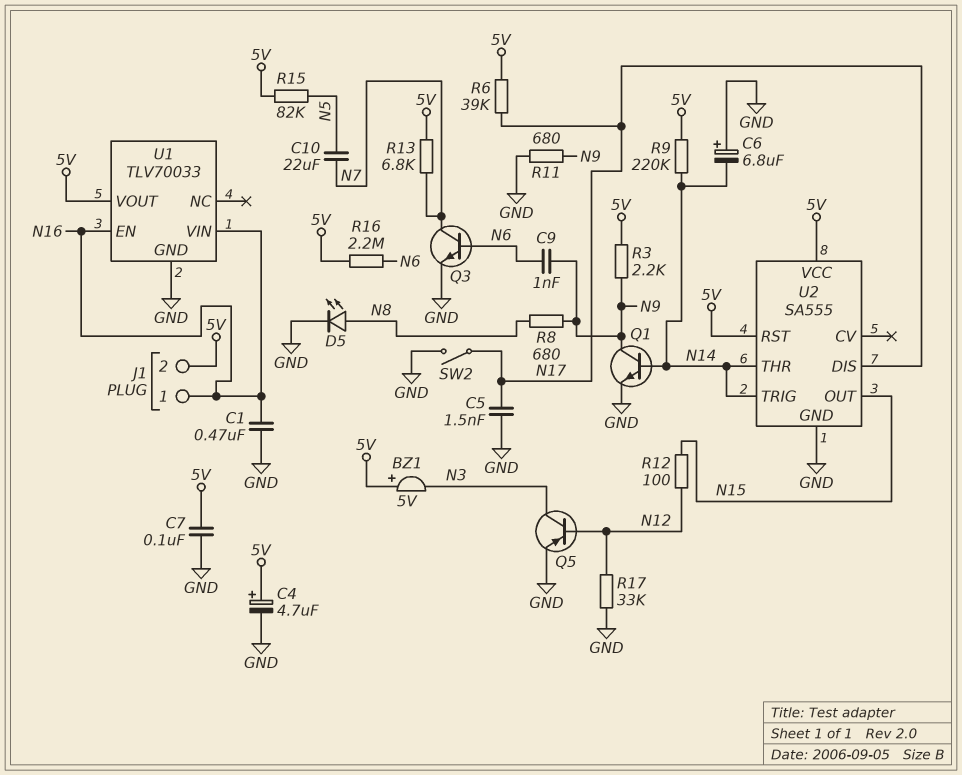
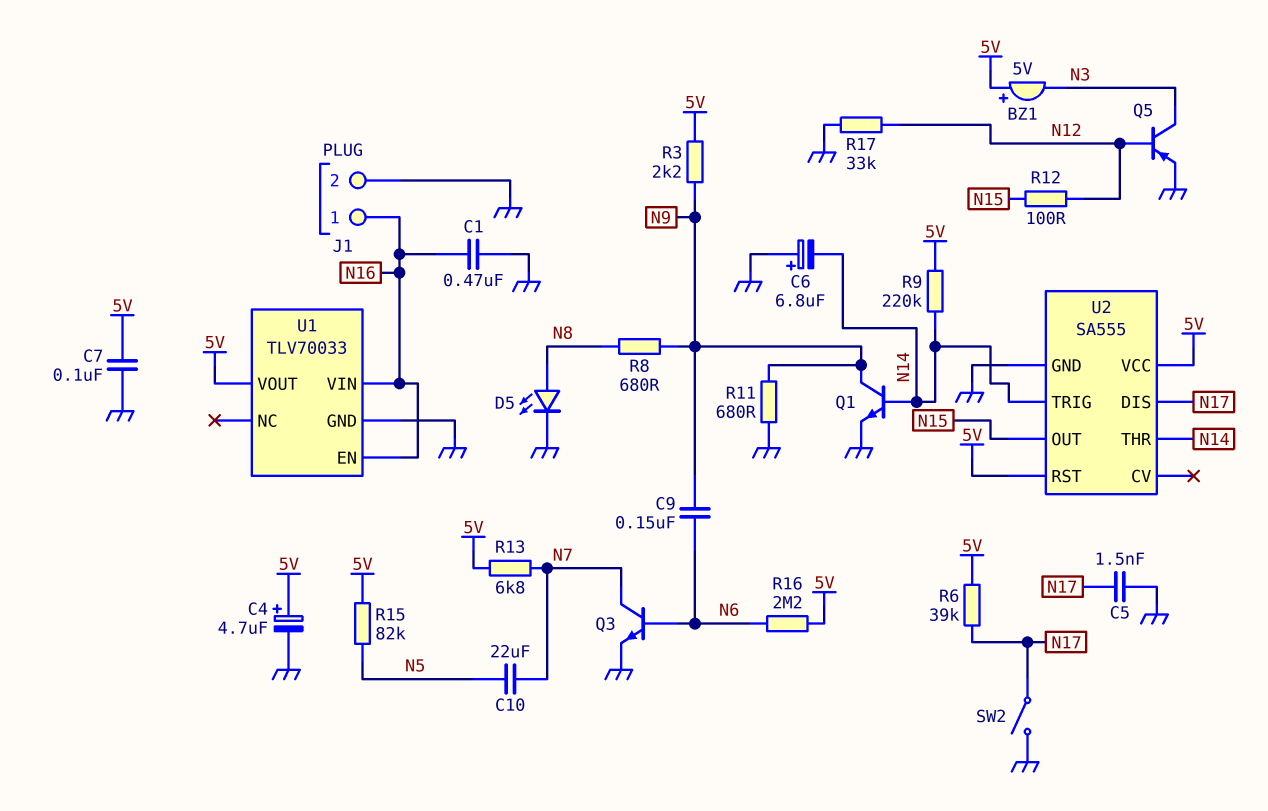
C9: 1nF (N6, N9) -> 150nF (N6, N9)
J1 pin 2: 5V -> GND

